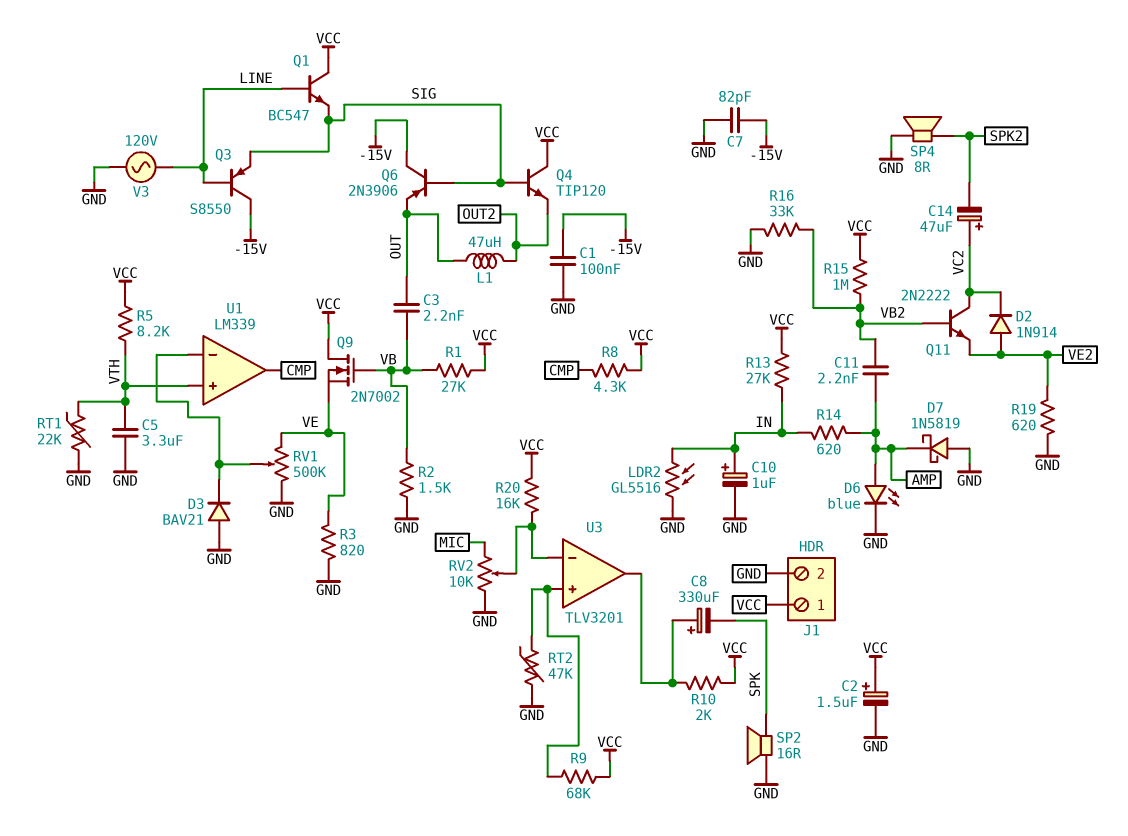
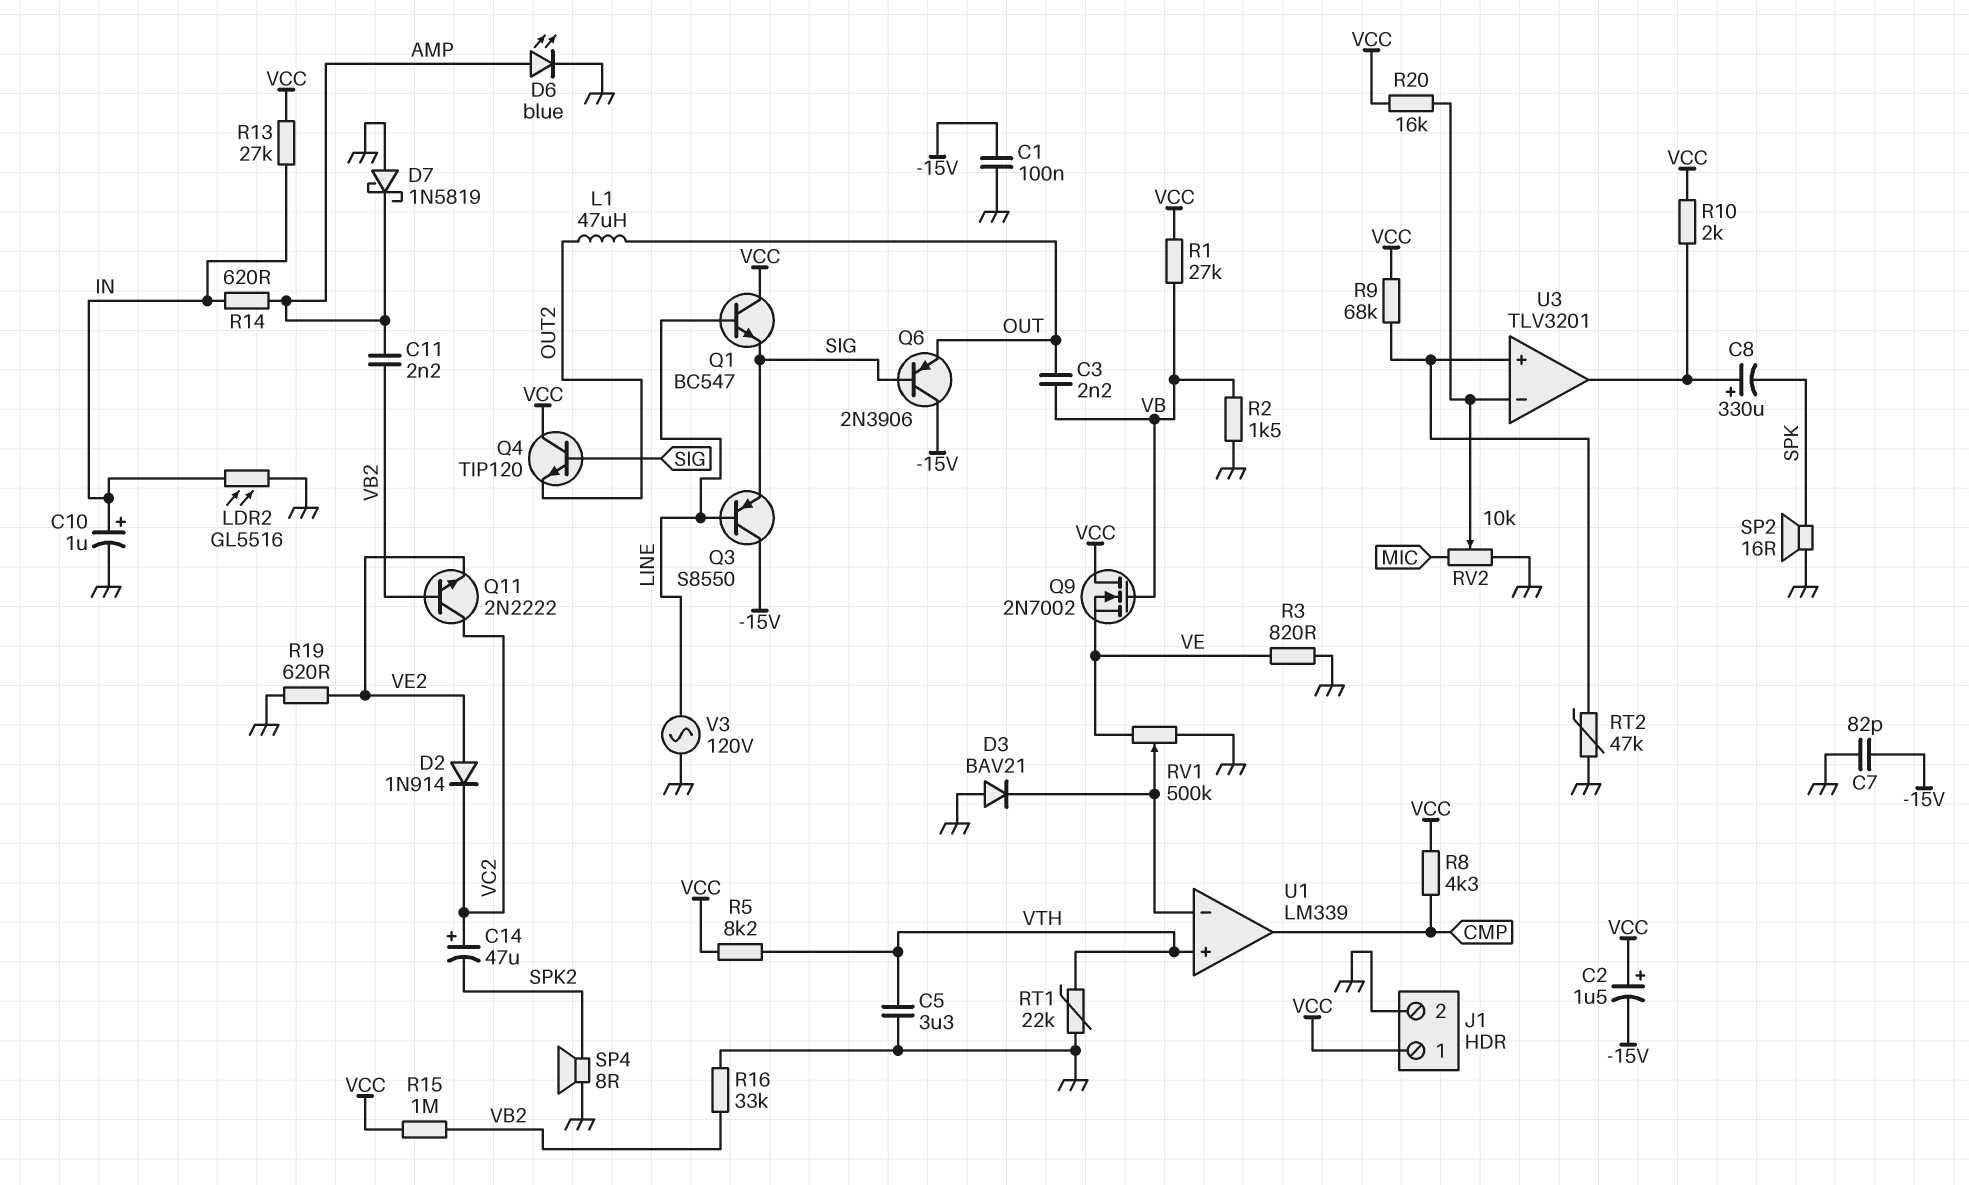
C2: 1.5uF (plus VCC, minus GND) -> 1.5uF (plus VCC, minus -15V)

